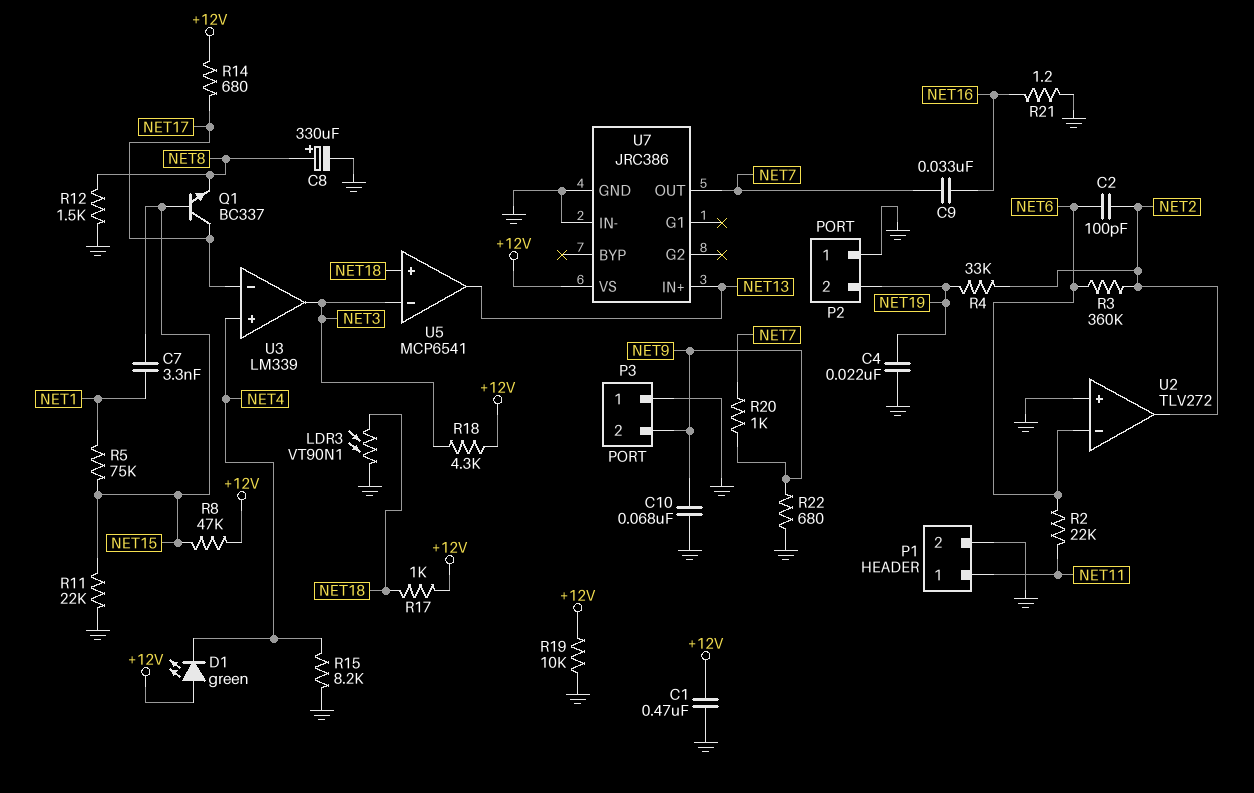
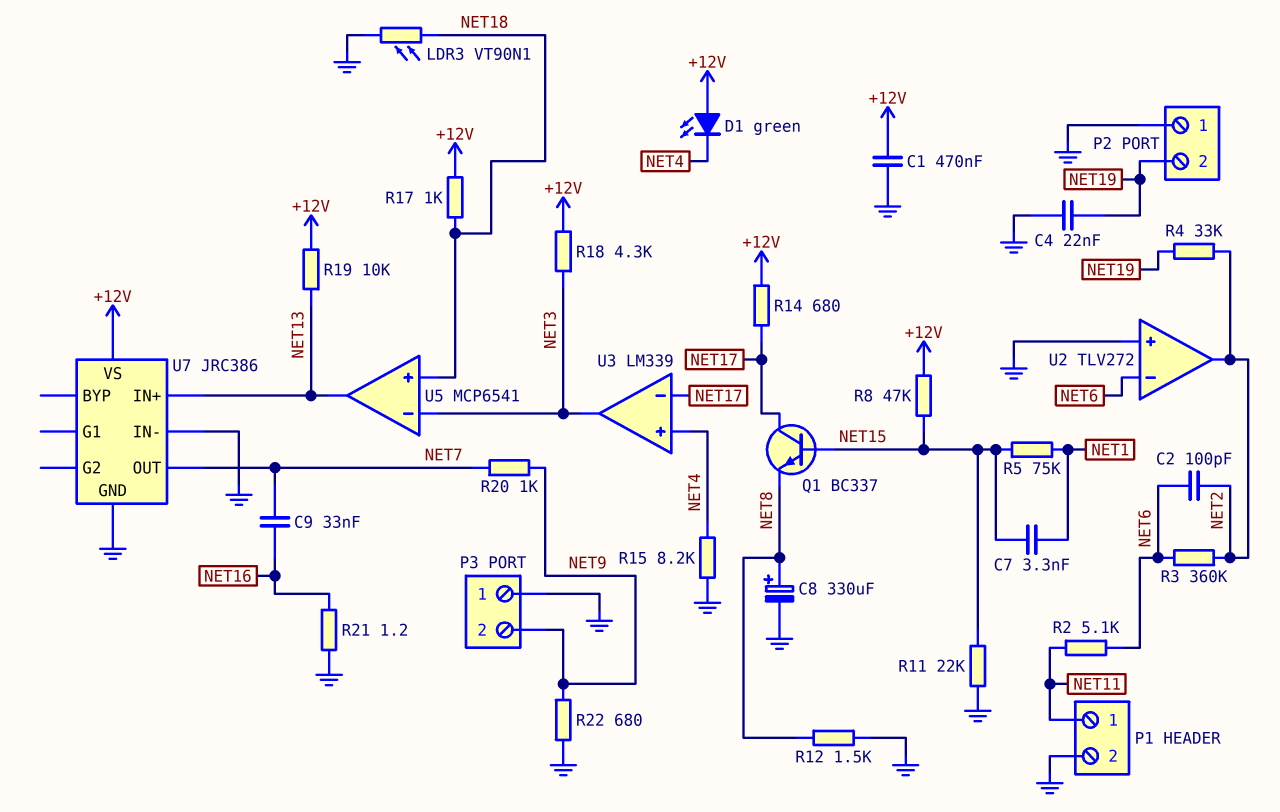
C10: 68nF (GND, NET9) -> none
R2: 22k (NET6, NET11) -> 5.1k (NET6, NET11)
R19: 10k (+12V, GND) -> 10k (+12V, NET13)

